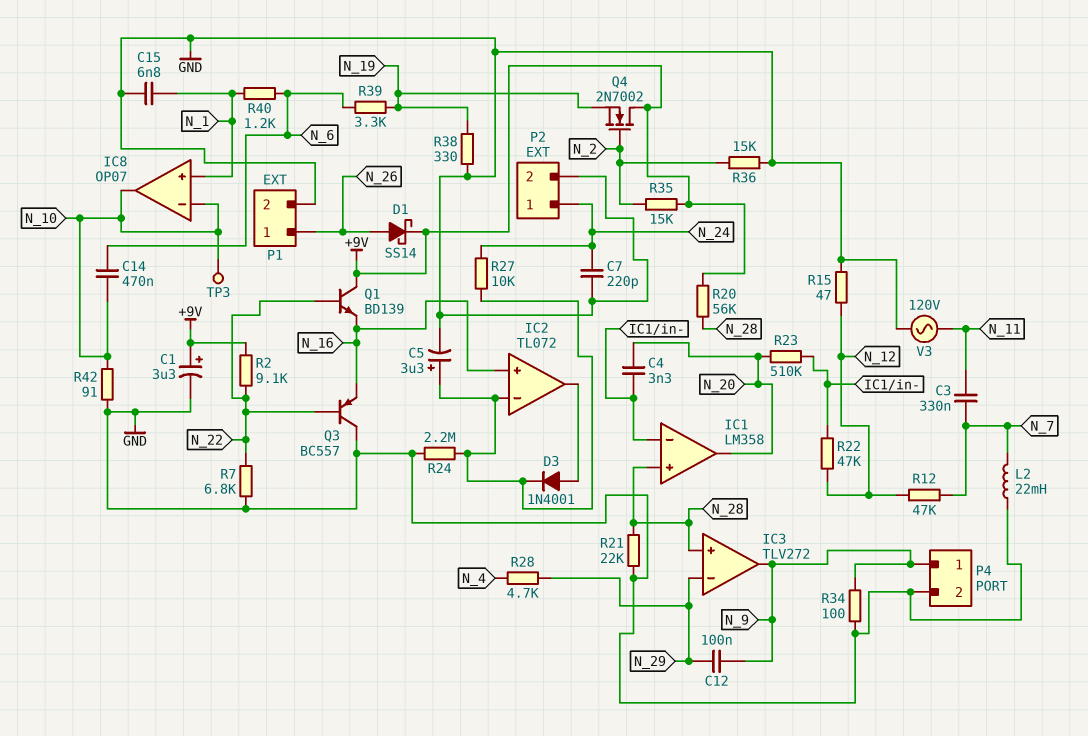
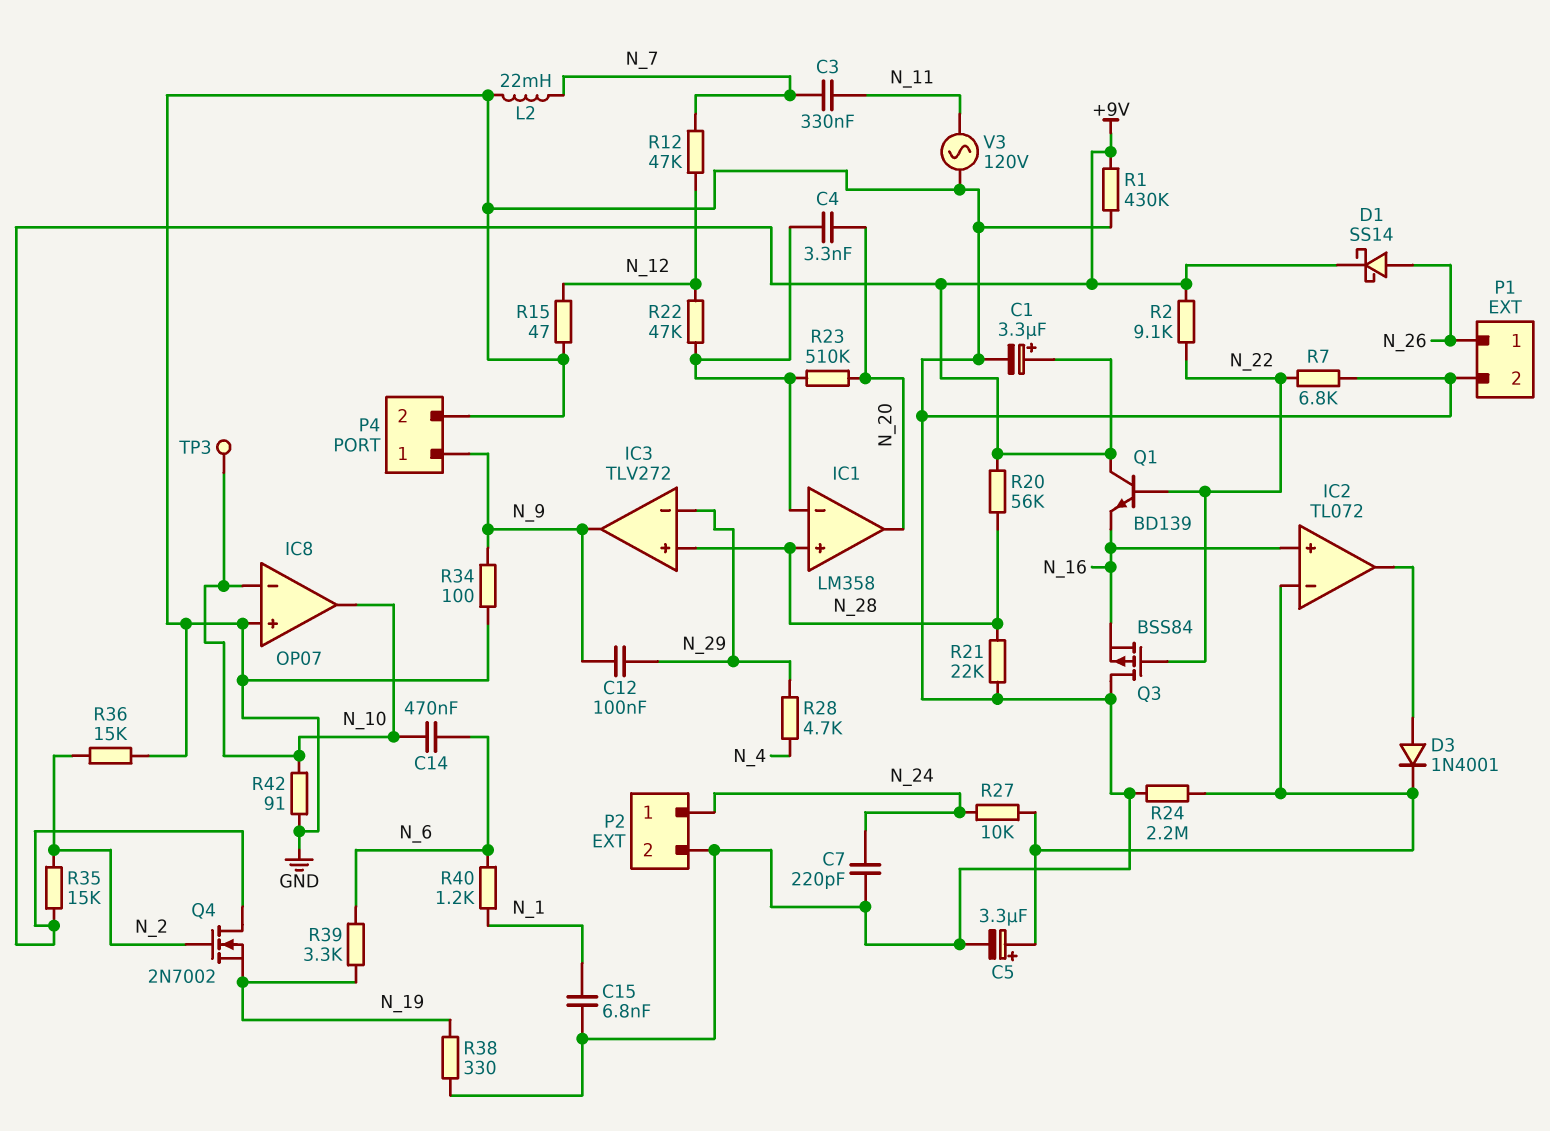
IC8 pin in+: N_1 -> GND
Q3: PNP BC557 (B N_22, C GND, E N_16) -> PMOS BSS84 (G N_22, D GND, S N_16)
R1: none -> 430k (+9V, GND)

